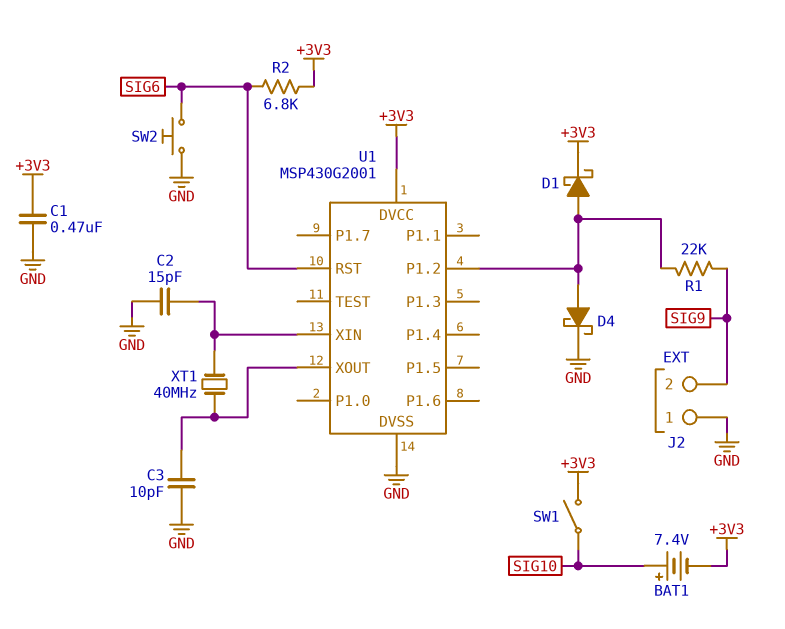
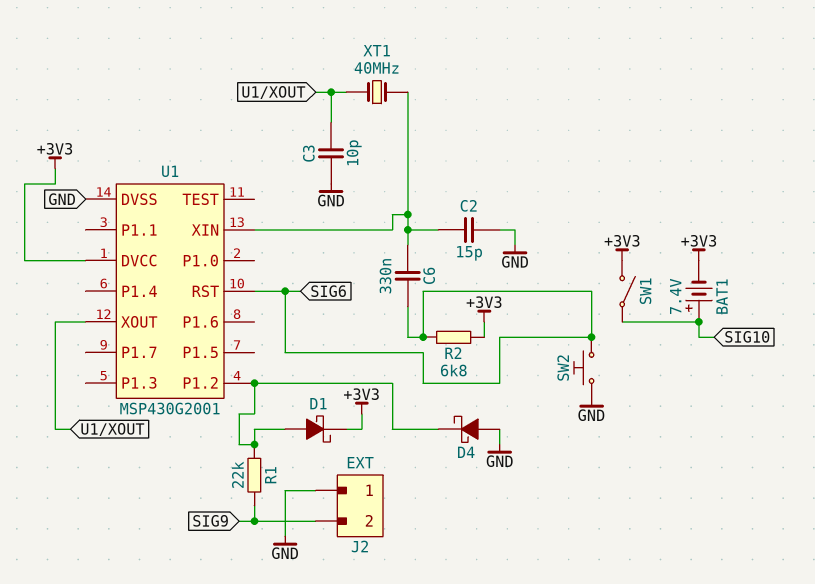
C1: 470nF (+3V3, GND) -> none
C6: none -> 330nF (SIG6, U1/XIN)
D4: schottky (A U1/P1.2, K GND) -> schottky (A GND, K U1/P1.2)

